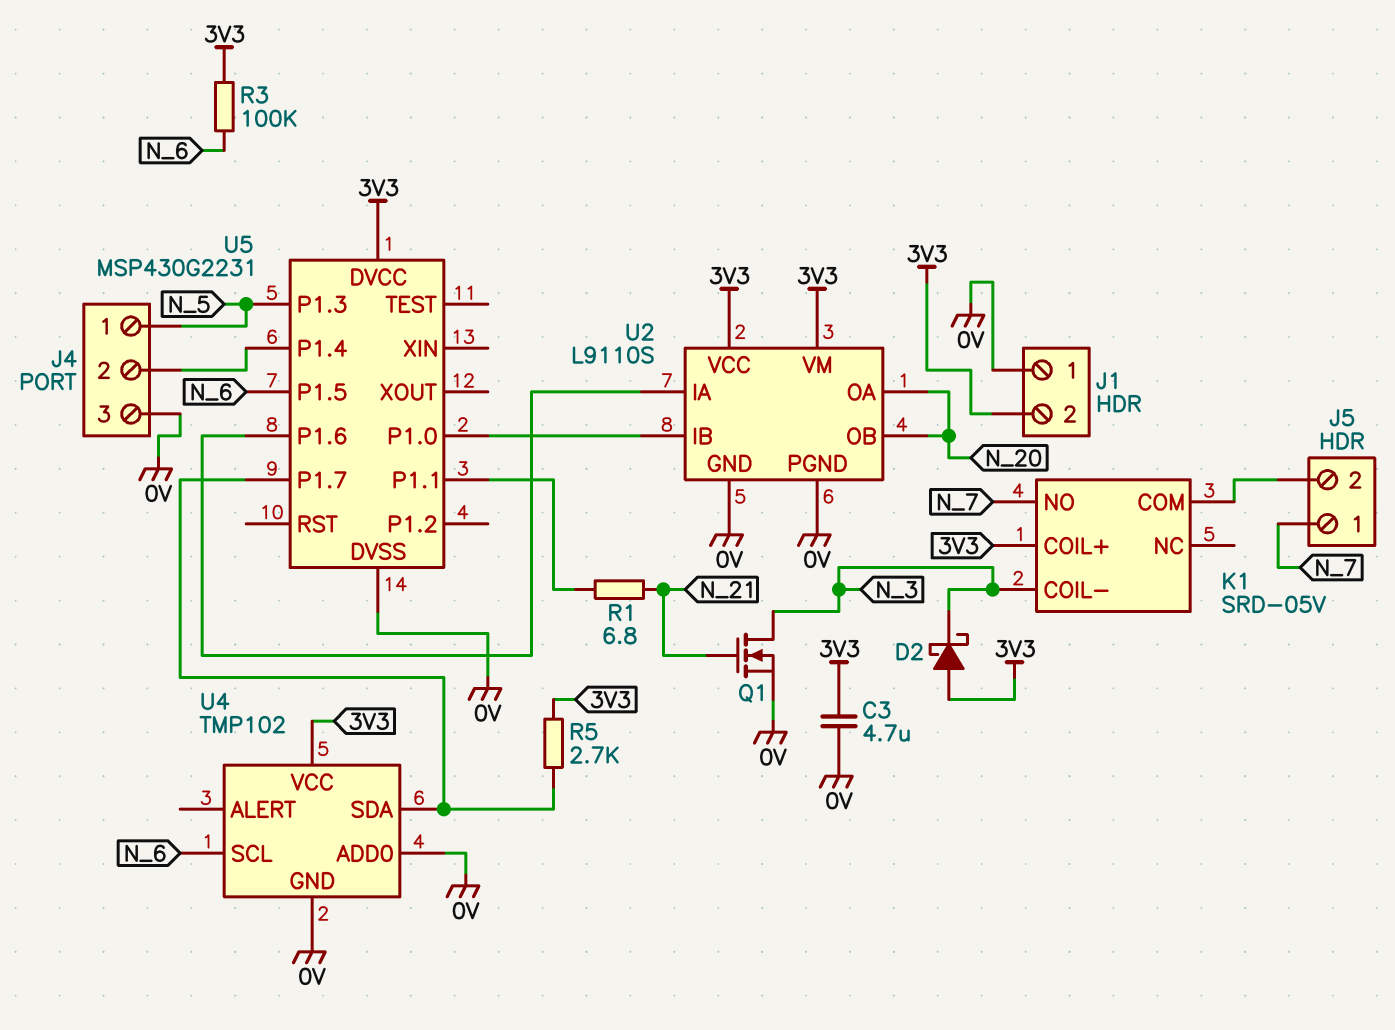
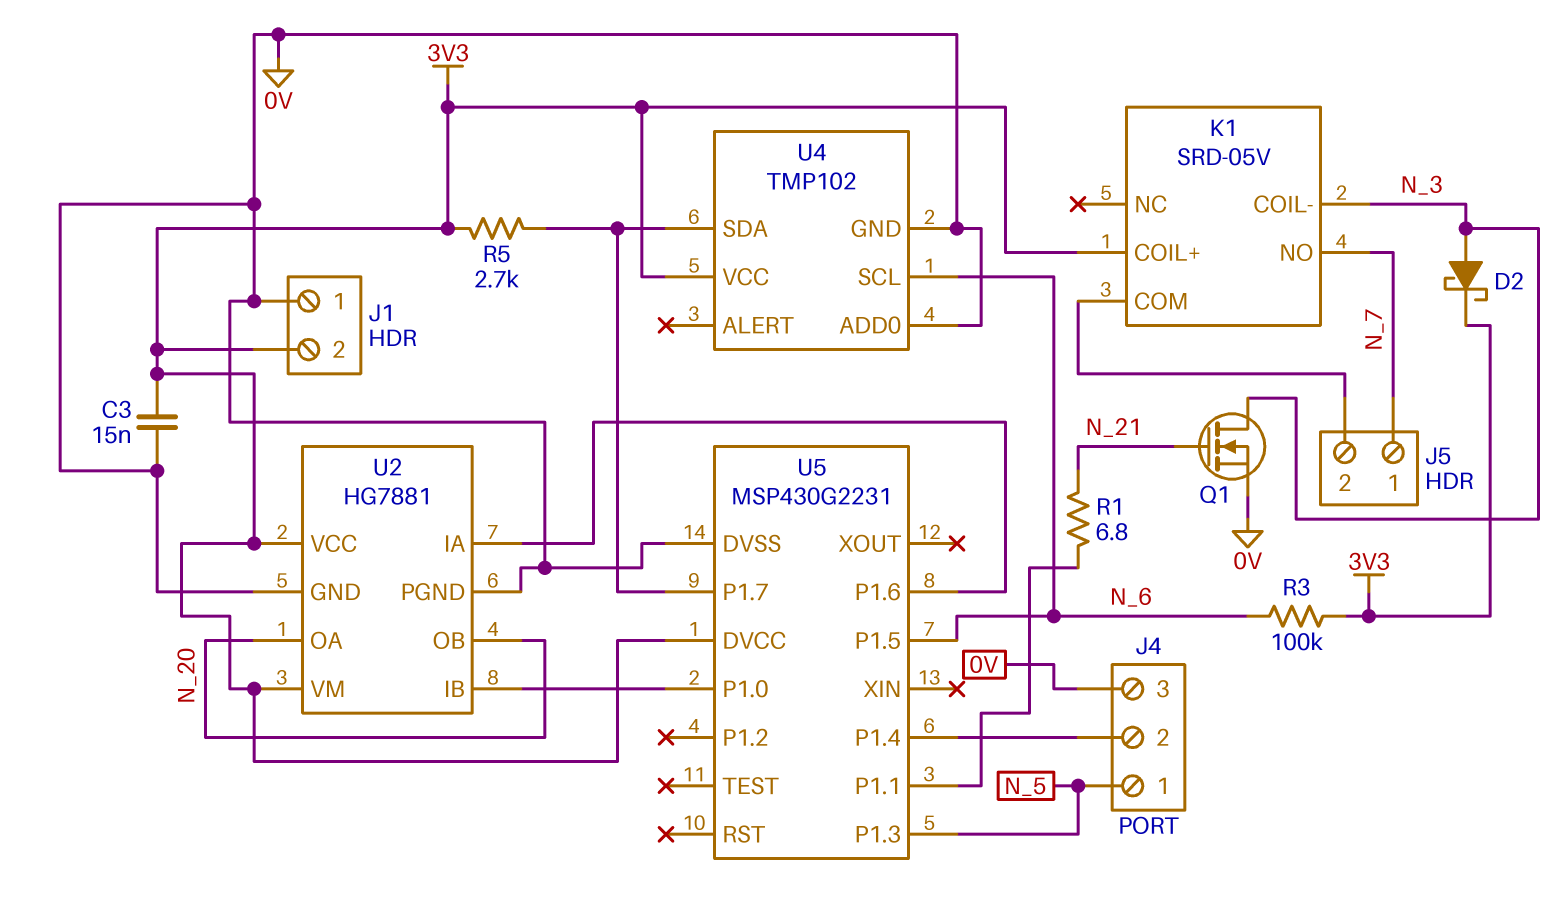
C3: 4.7uF (0V, 3V3) -> 15nF (0V, 3V3)
D2: schottky (A 3V3, K N_3) -> schottky (A N_3, K 3V3)
U2: L9110S -> HG7881

